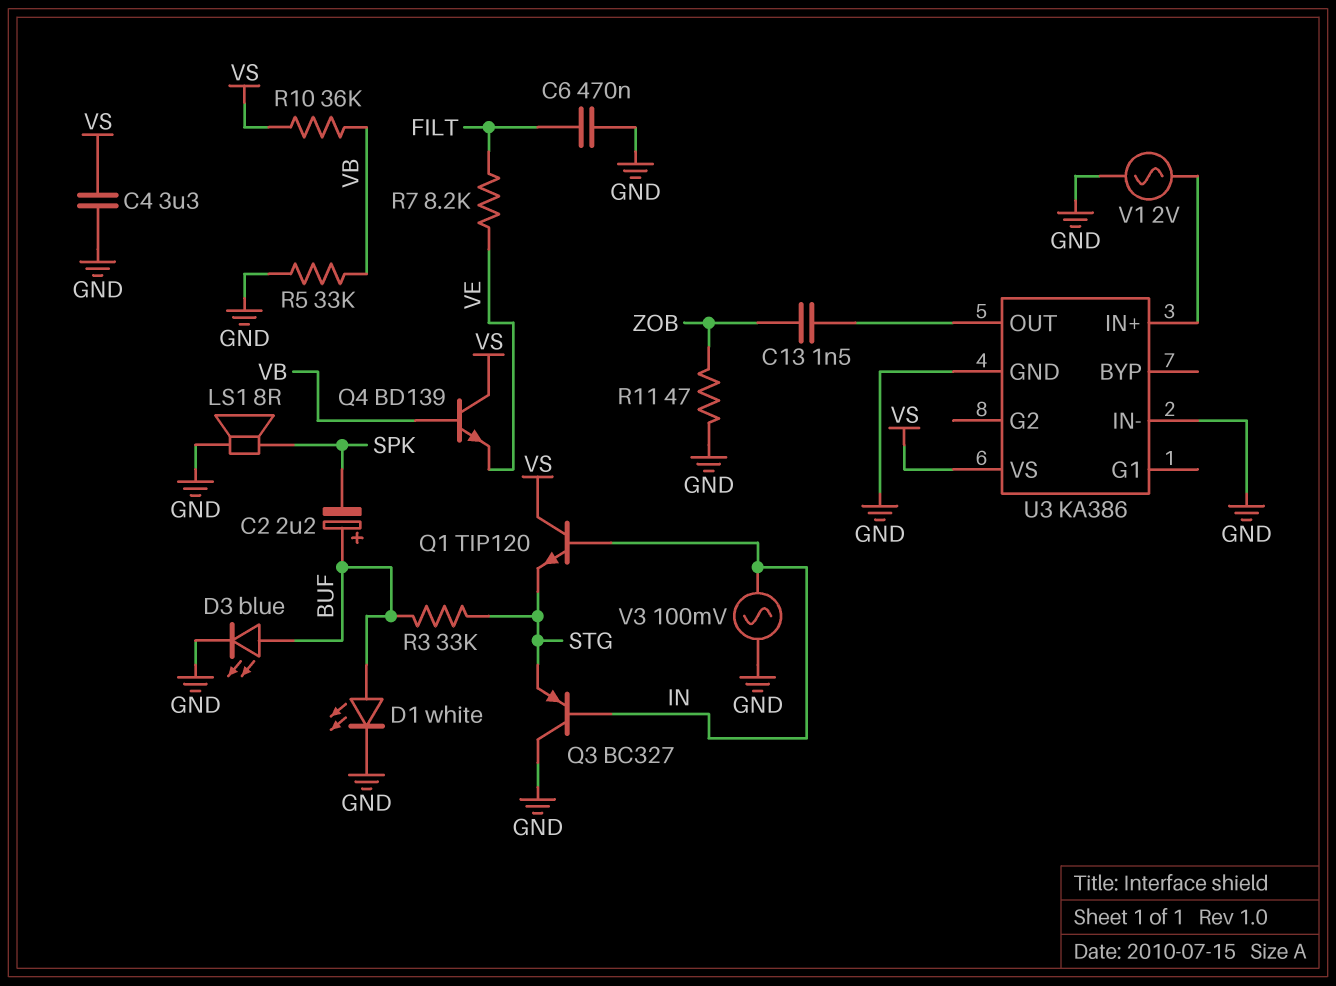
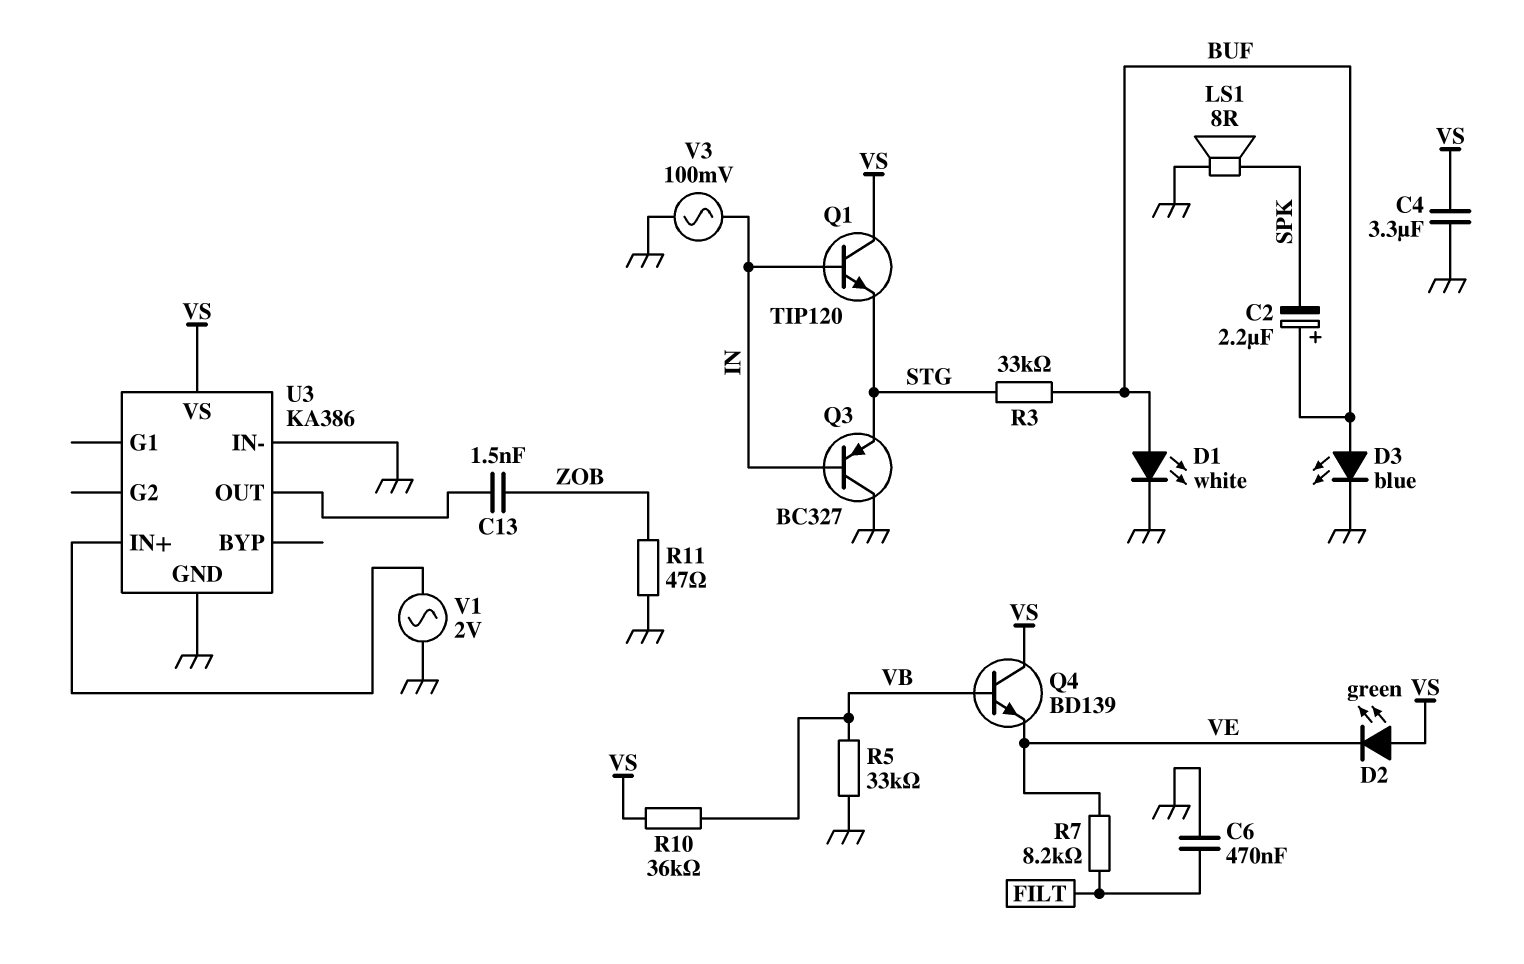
D2: none -> LED green (A VS, K VE)

